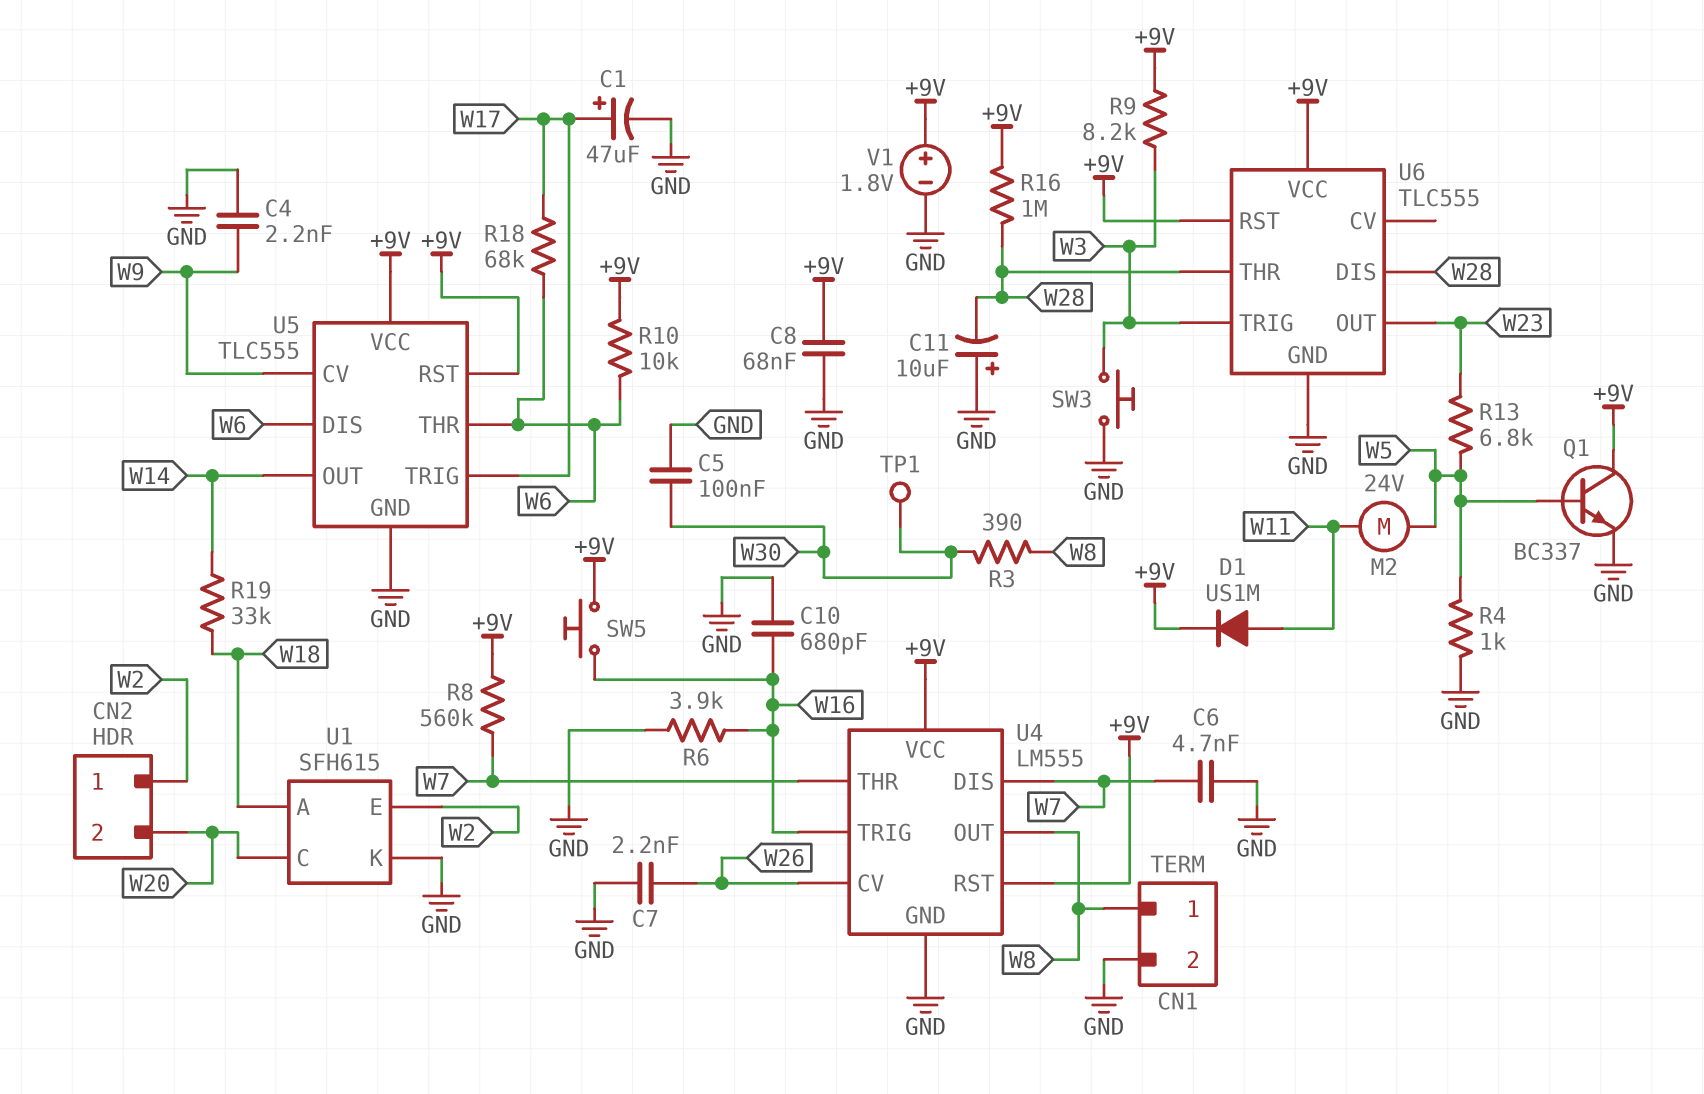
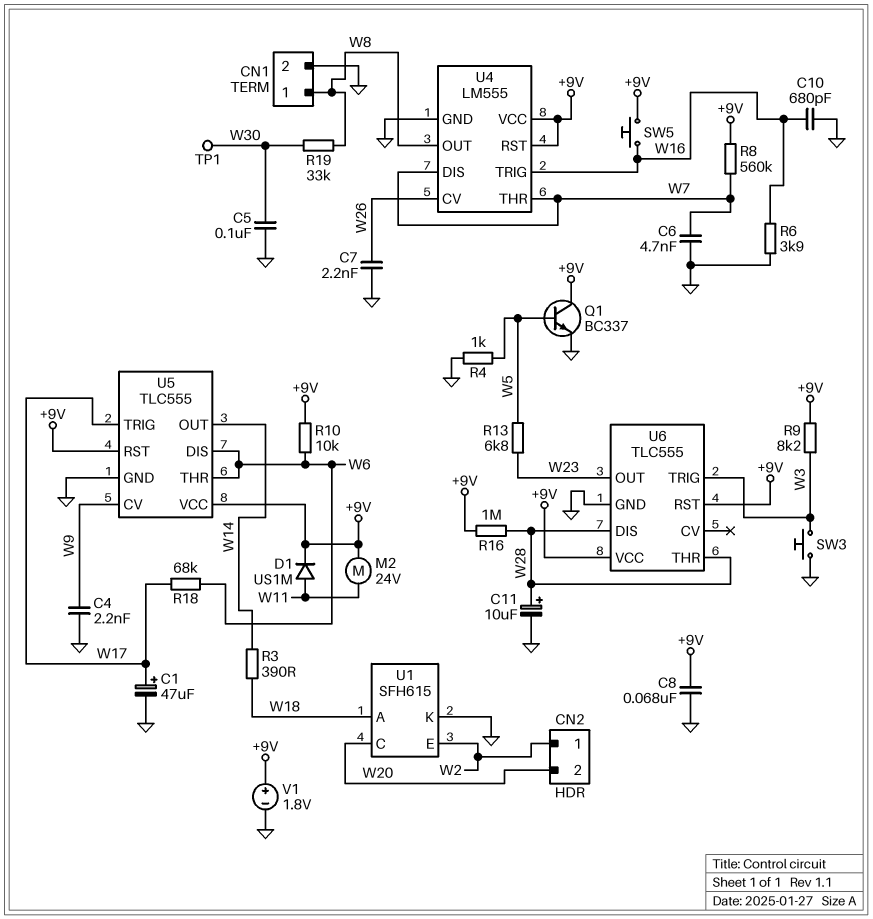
C11: 10uF (plus GND, minus W28) -> 10uF (plus W28, minus GND)
M2: motor 24V (W5, W11) -> motor 24V (+9V, W11)
R3: 390 (W8, W30) -> 390 (W14, W18)
R19: 33k (W14, W18) -> 33k (W8, W30)

